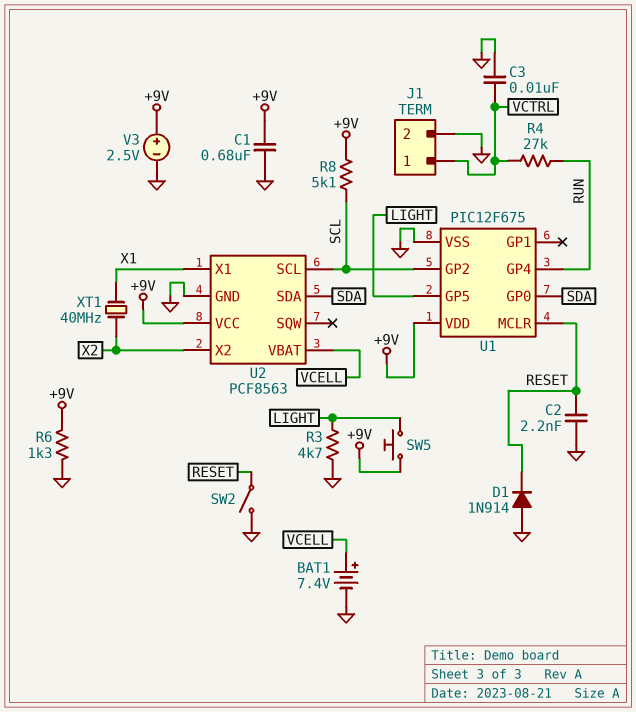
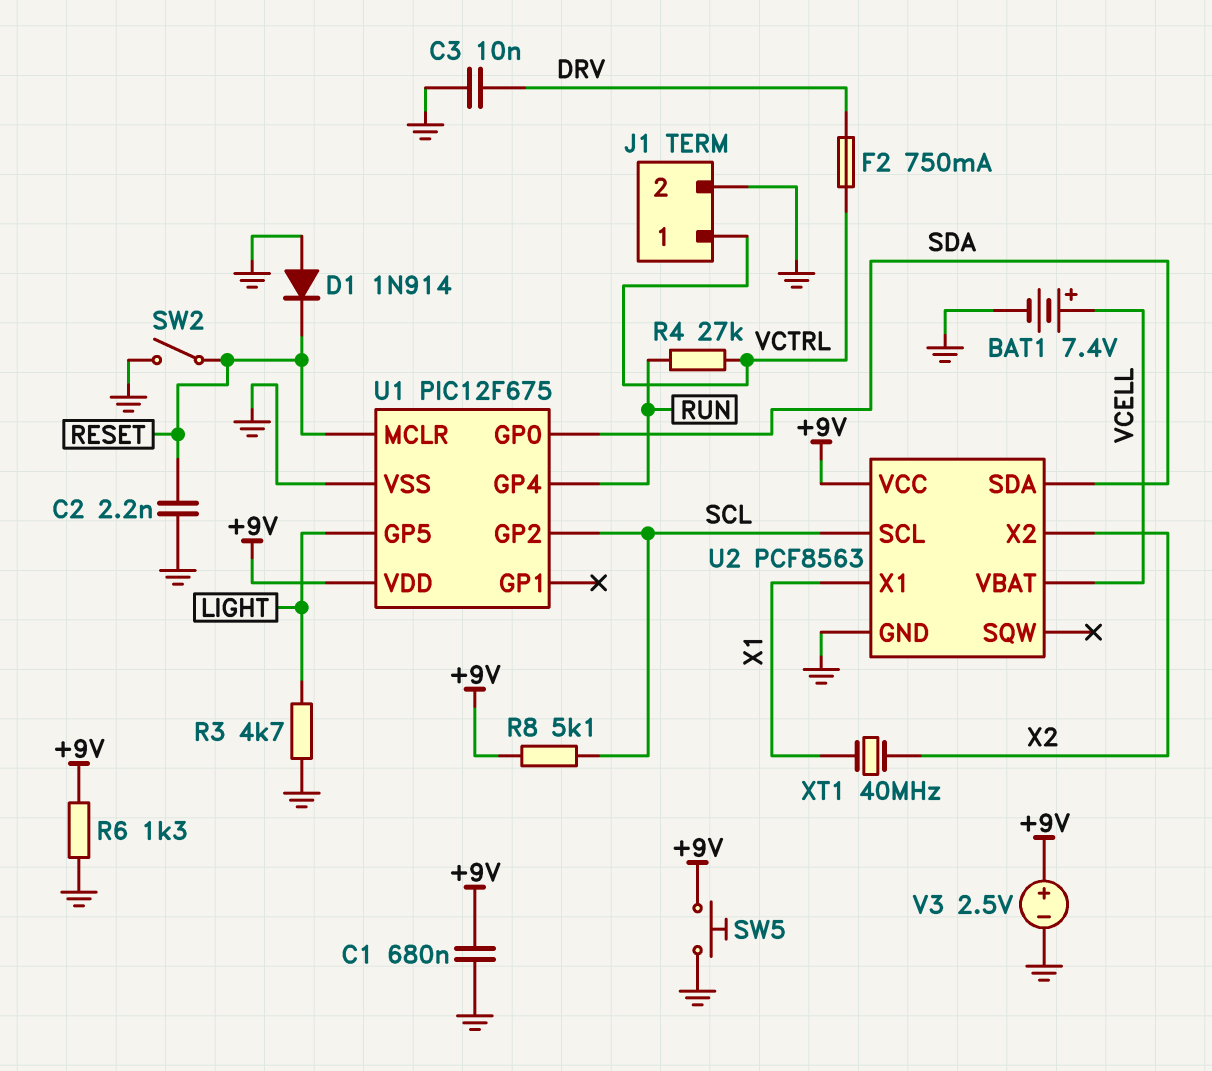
C3: 10nF (GND, VCTRL) -> 10nF (DRV, GND)
F2: none -> 750mA (DRV, VCTRL)
SW5: button (+9V, LIGHT) -> button (+9V, GND)

